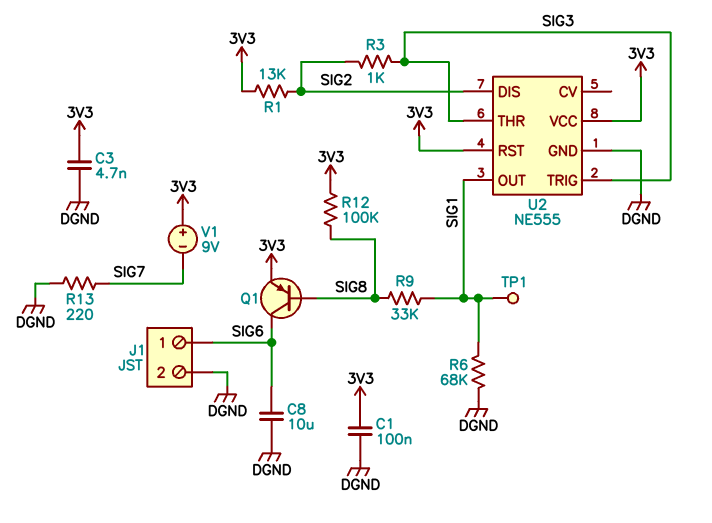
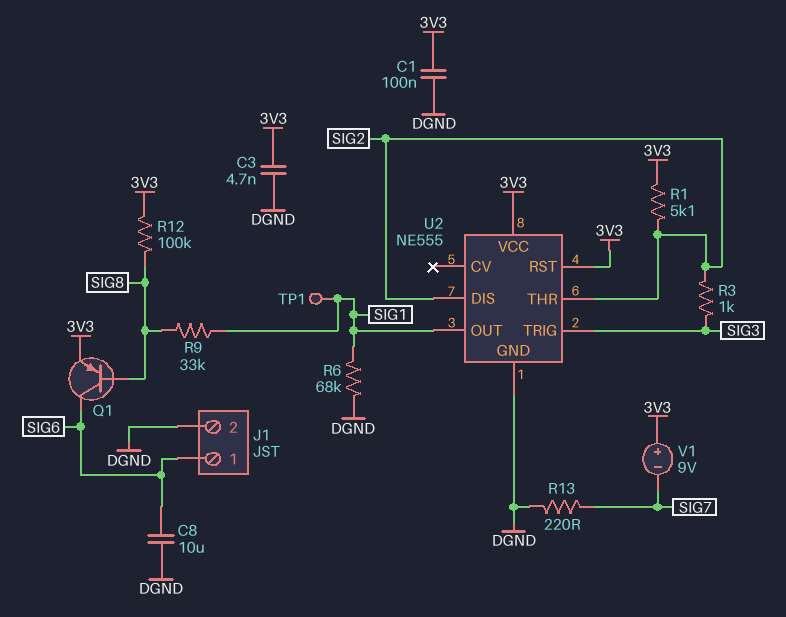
R1: 13k (3V3, SIG2) -> 5.1k (3V3, SIG2)
U2 pin THR: SIG3 -> SIG2

